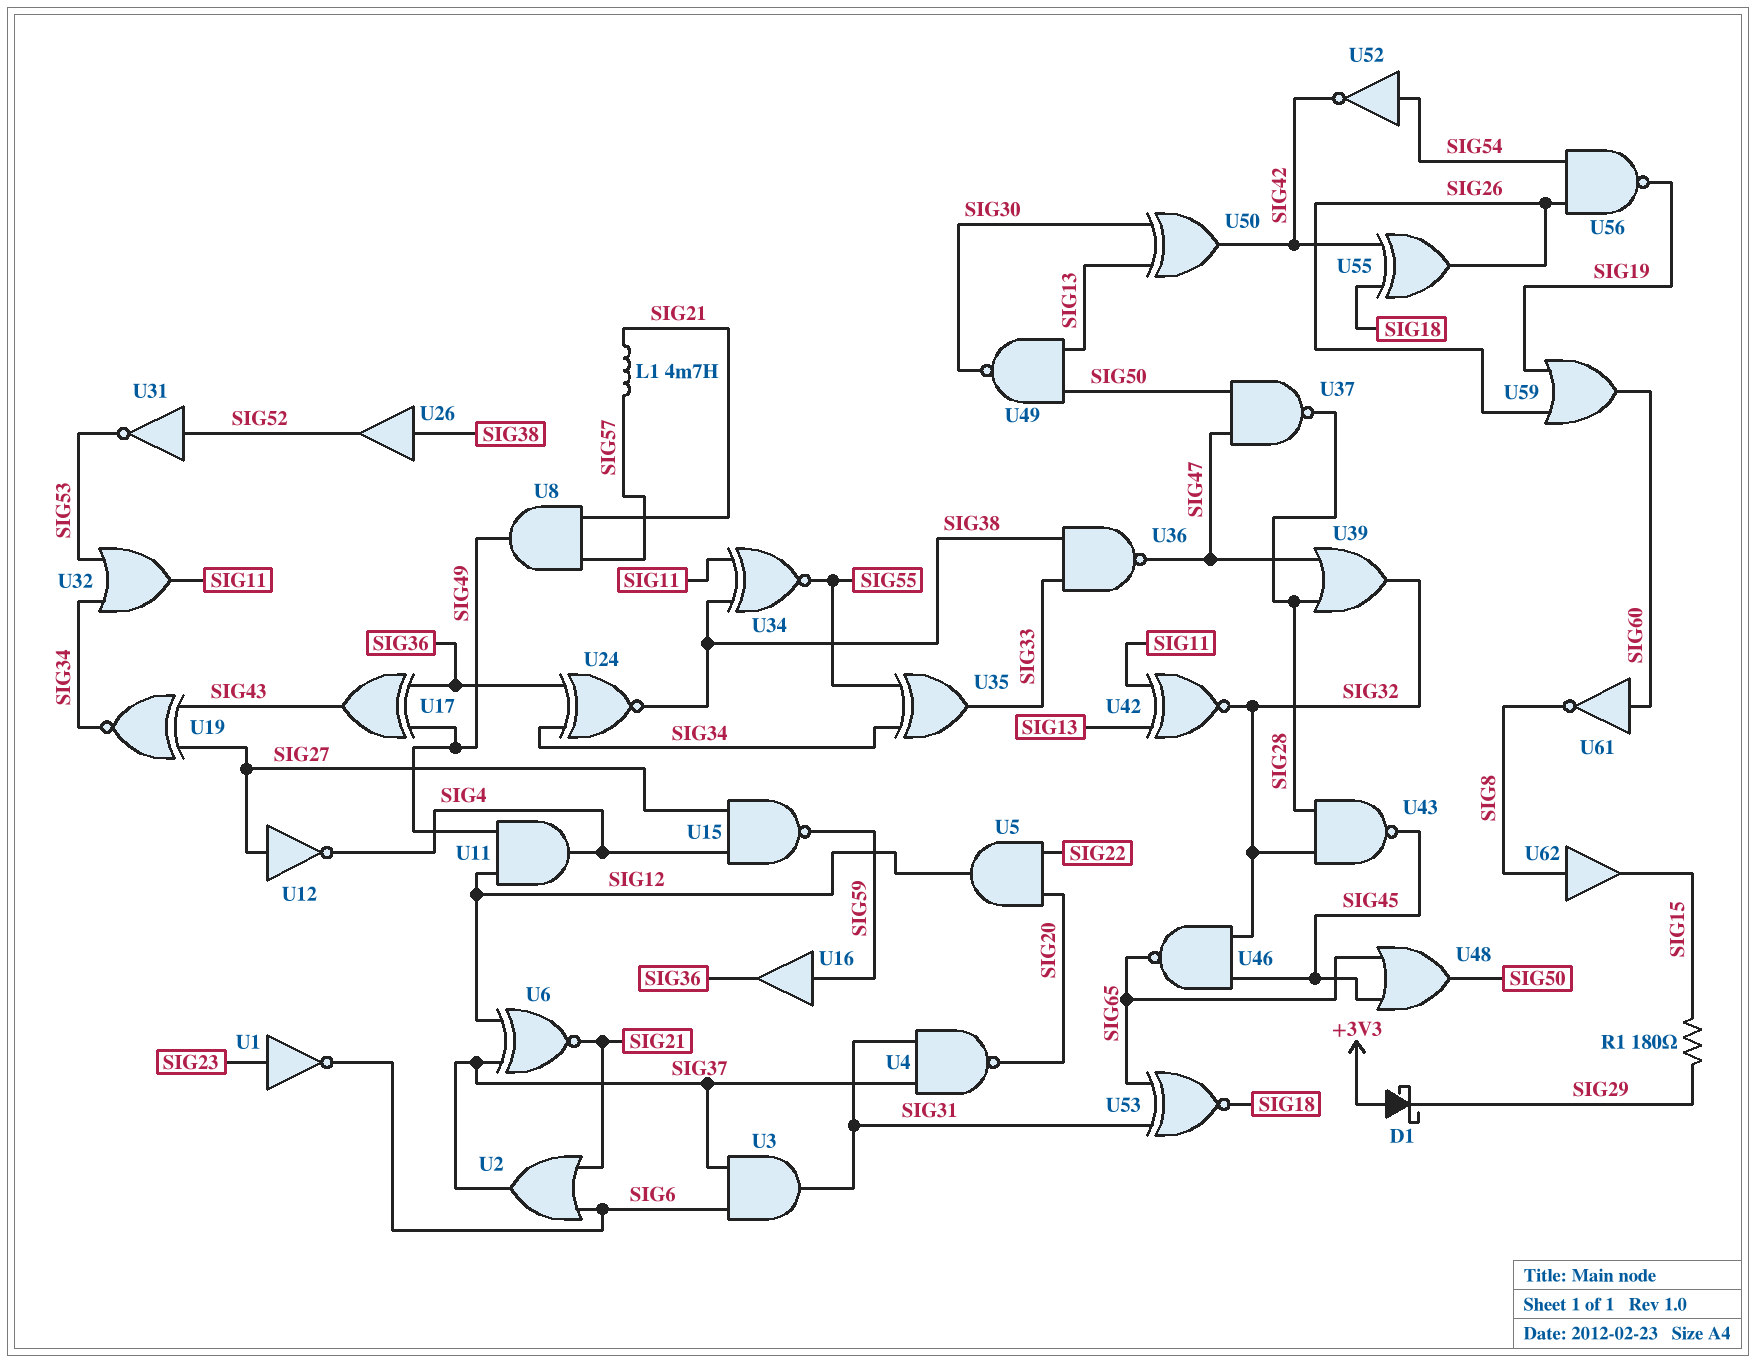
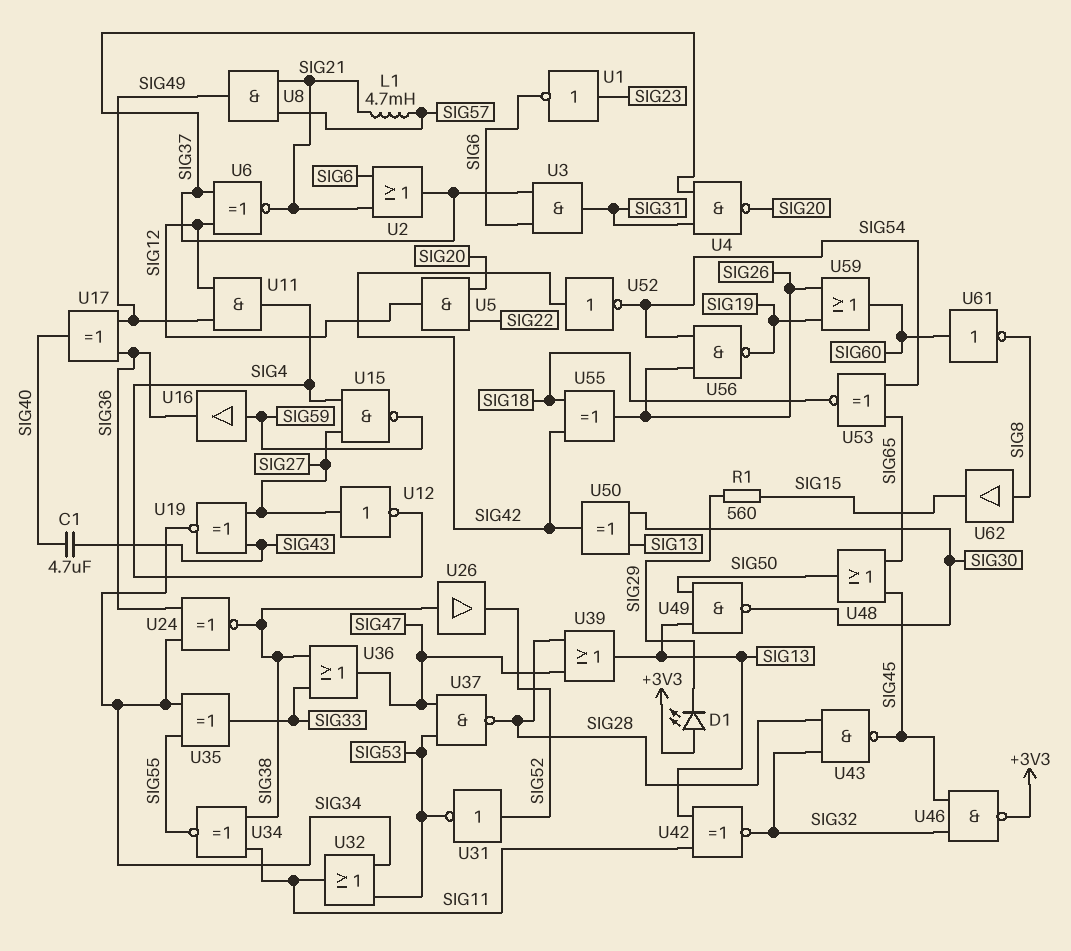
C1: none -> 4.7uF (SIG40, SIG43)
D1: schottky (A +3V3, K SIG29) -> LED (A +3V3, K SIG29)
R1: 180 (SIG15, SIG29) -> 560 (SIG15, SIG29)
U17: XOR (in SIG36, in SIG49, out SIG43) -> XOR (in SIG36, in SIG49, out SIG40)
U36: NAND (in SIG33, in SIG38, out SIG47) -> OR (in SIG33, in SIG38, out SIG47)
U37: NAND (in SIG47, in SIG50, out SIG28) -> NAND (in SIG47, in SIG53, out SIG28)
U39: OR (in SIG28, in SIG47, out SIG32) -> OR (in SIG28, in SIG47, out SIG13)
U46: NAND (in SIG32, in SIG45, out SIG65) -> NAND (in SIG32, in SIG45, out +3V3)
U52: NOT (in SIG54, out SIG42) -> NOT (in SIG42, out SIG54)
U53: XNOR (in SIG31, in SIG65, out SIG18) -> XNOR (in SIG54, in SIG65, out SIG18)

